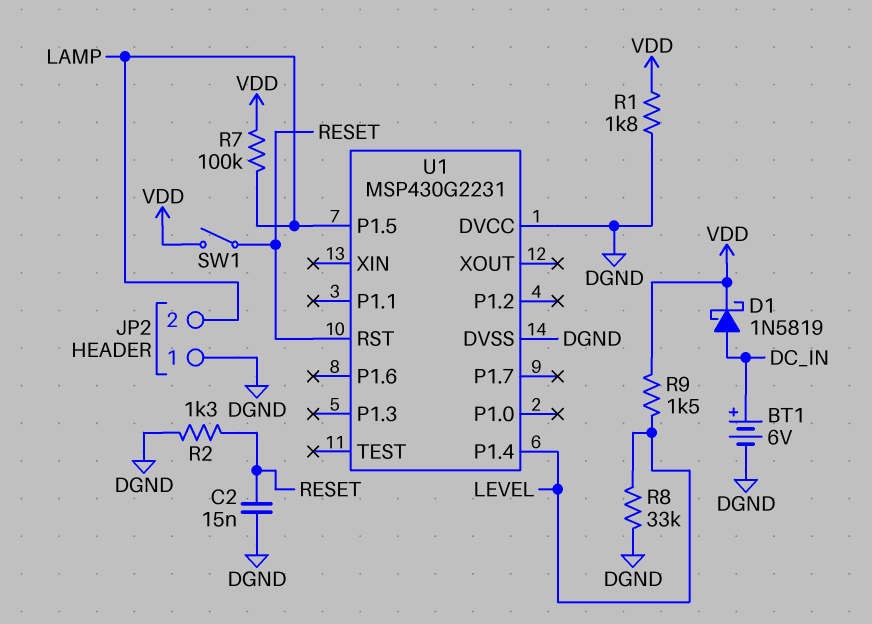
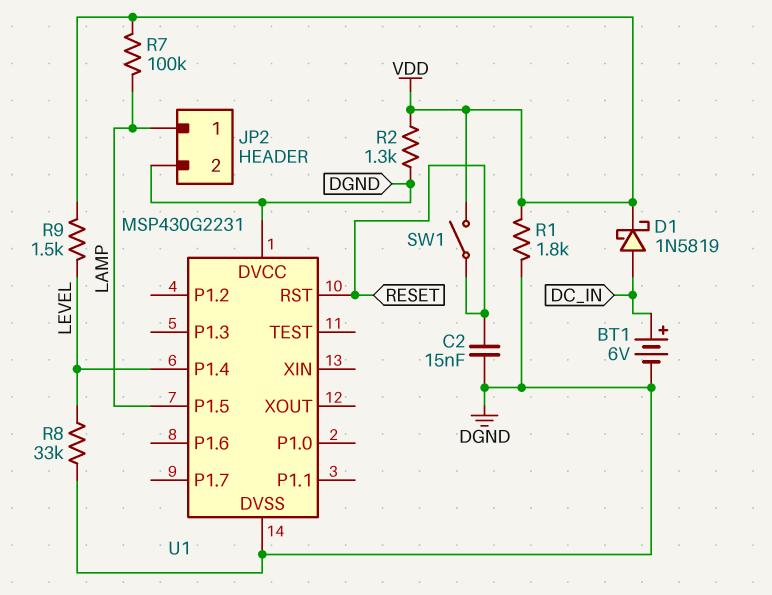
JP2 pin 1: DGND -> LAMP
JP2 pin 2: LAMP -> DGND
R2: 1.3k (DGND, RESET) -> 1.3k (DGND, VDD)

